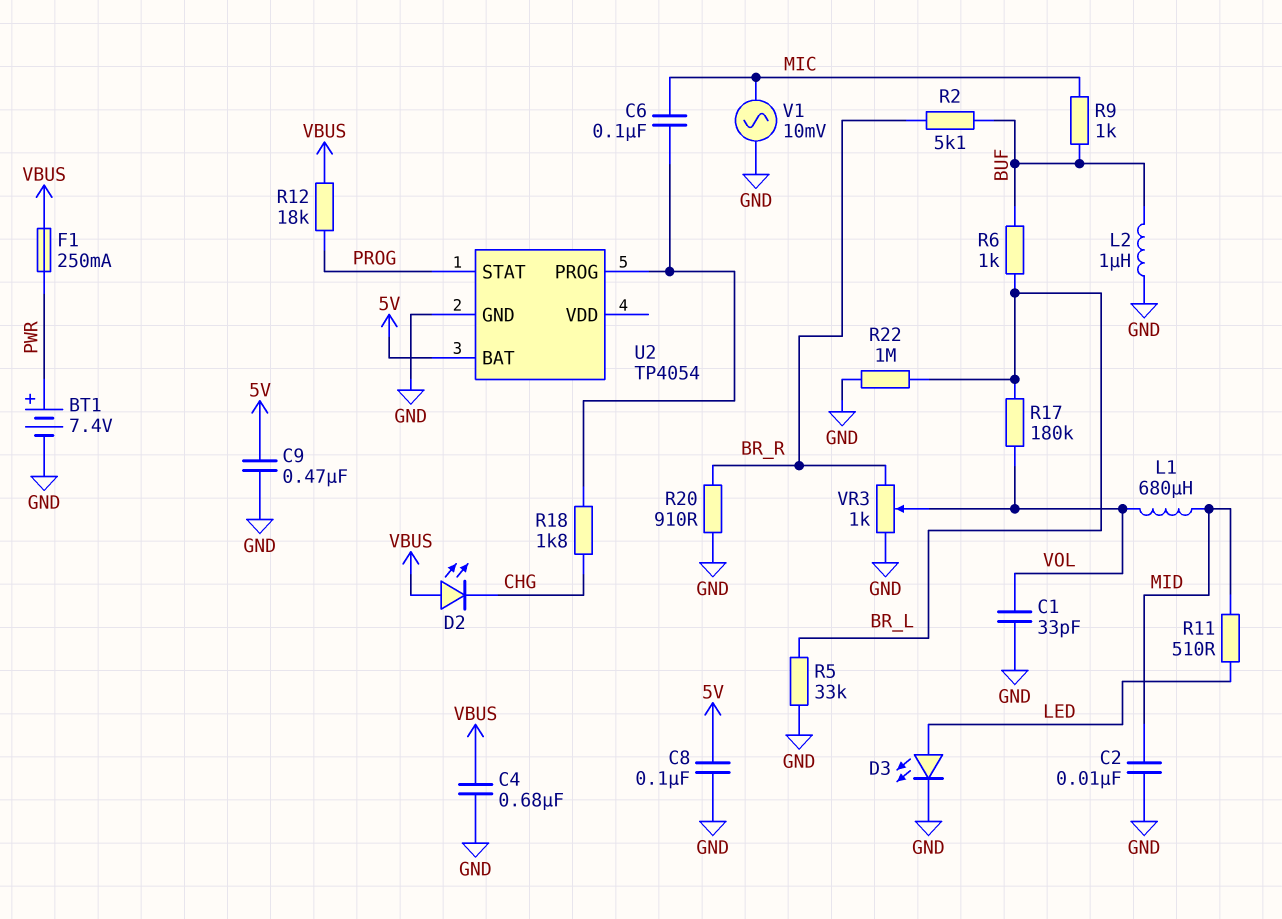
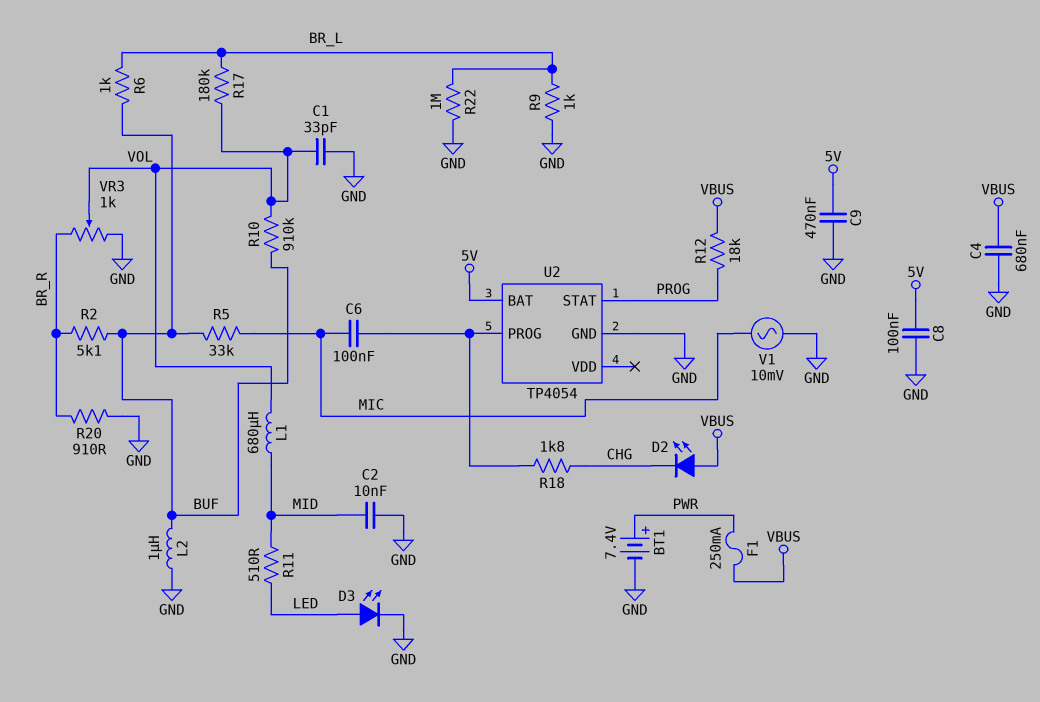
R5: 33k (BR_L, GND) -> 33k (BUF, MIC)
R9: 1k (BUF, MIC) -> 1k (BR_L, GND)
R10: none -> 910k (BUF, VOL)

